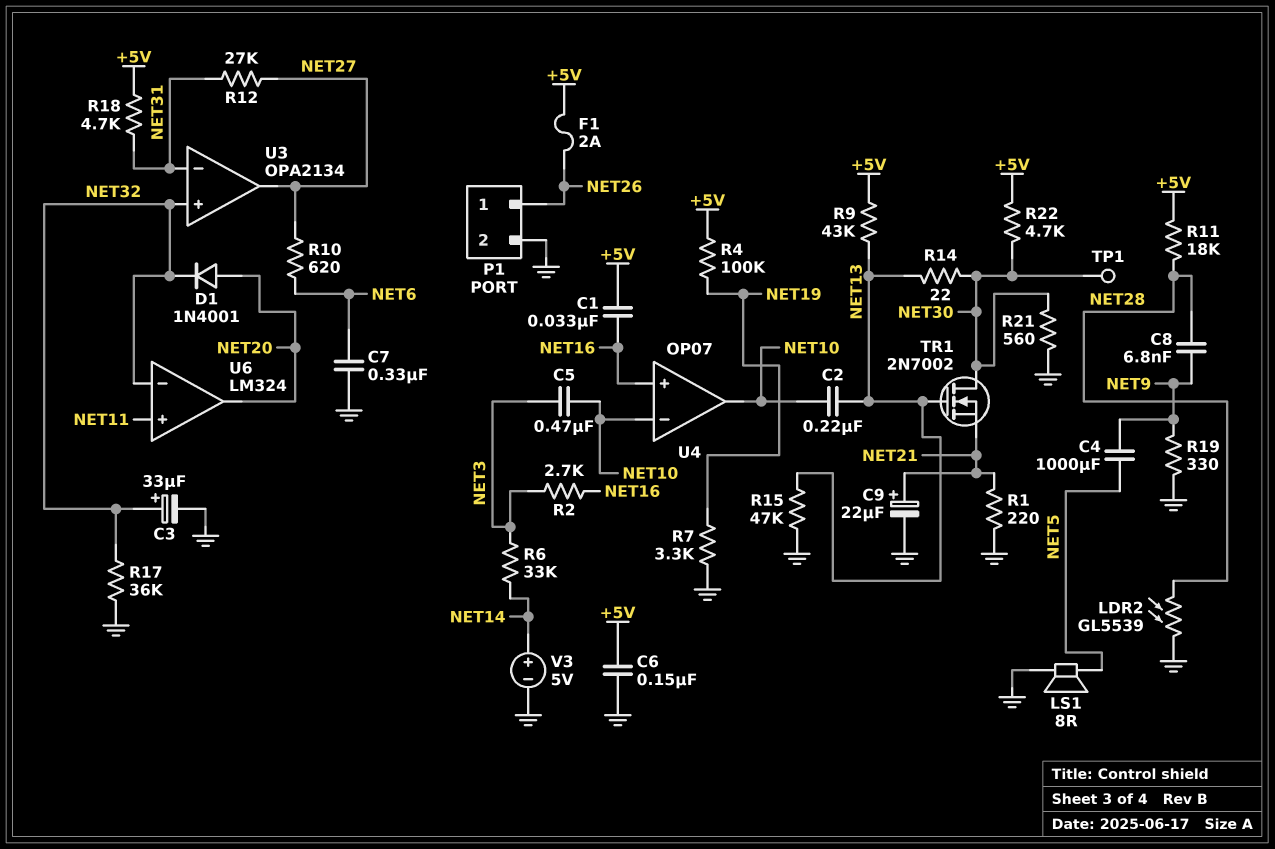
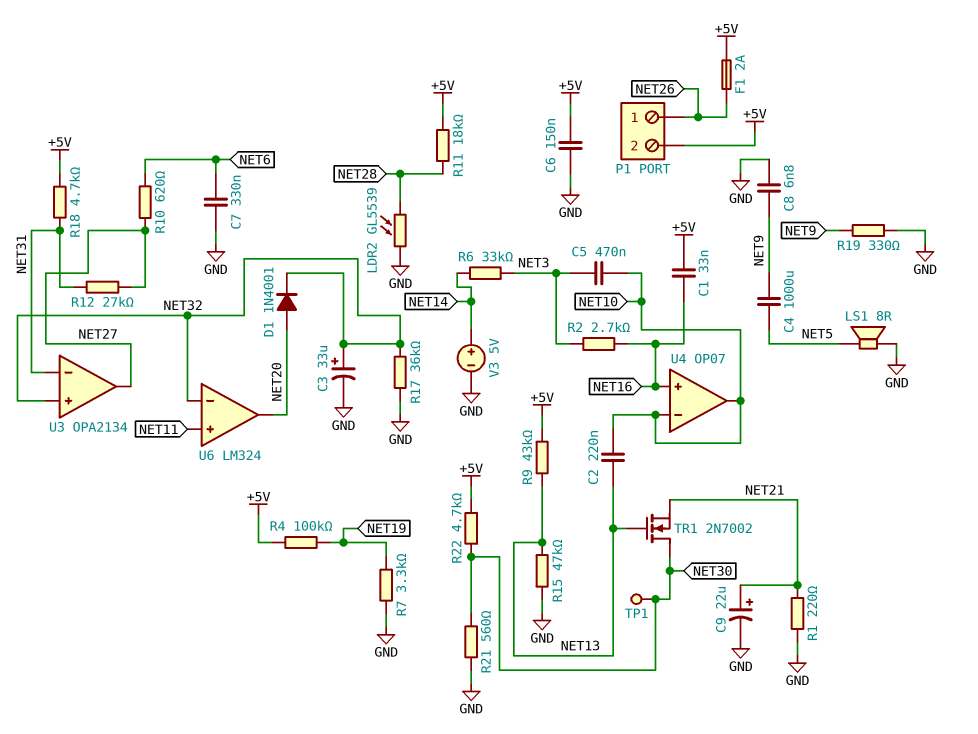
C8: 6.8nF (NET9, NET28) -> 6.8nF (GND, NET9)
P1 pin 2: GND -> +5V
R14: 22 (NET13, NET30) -> none

